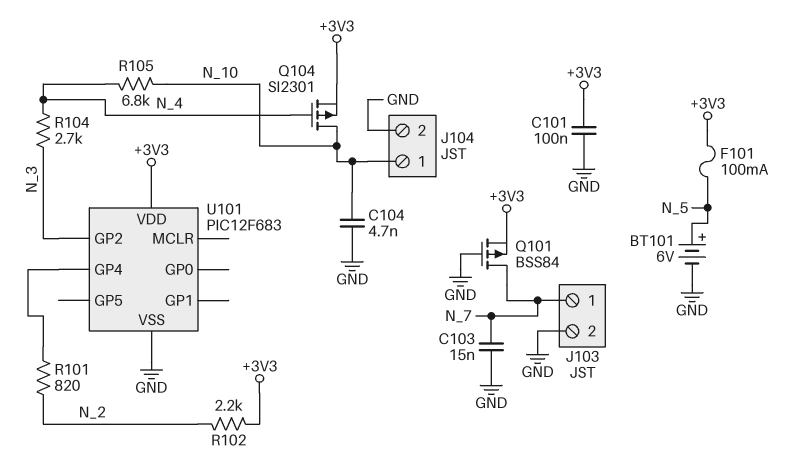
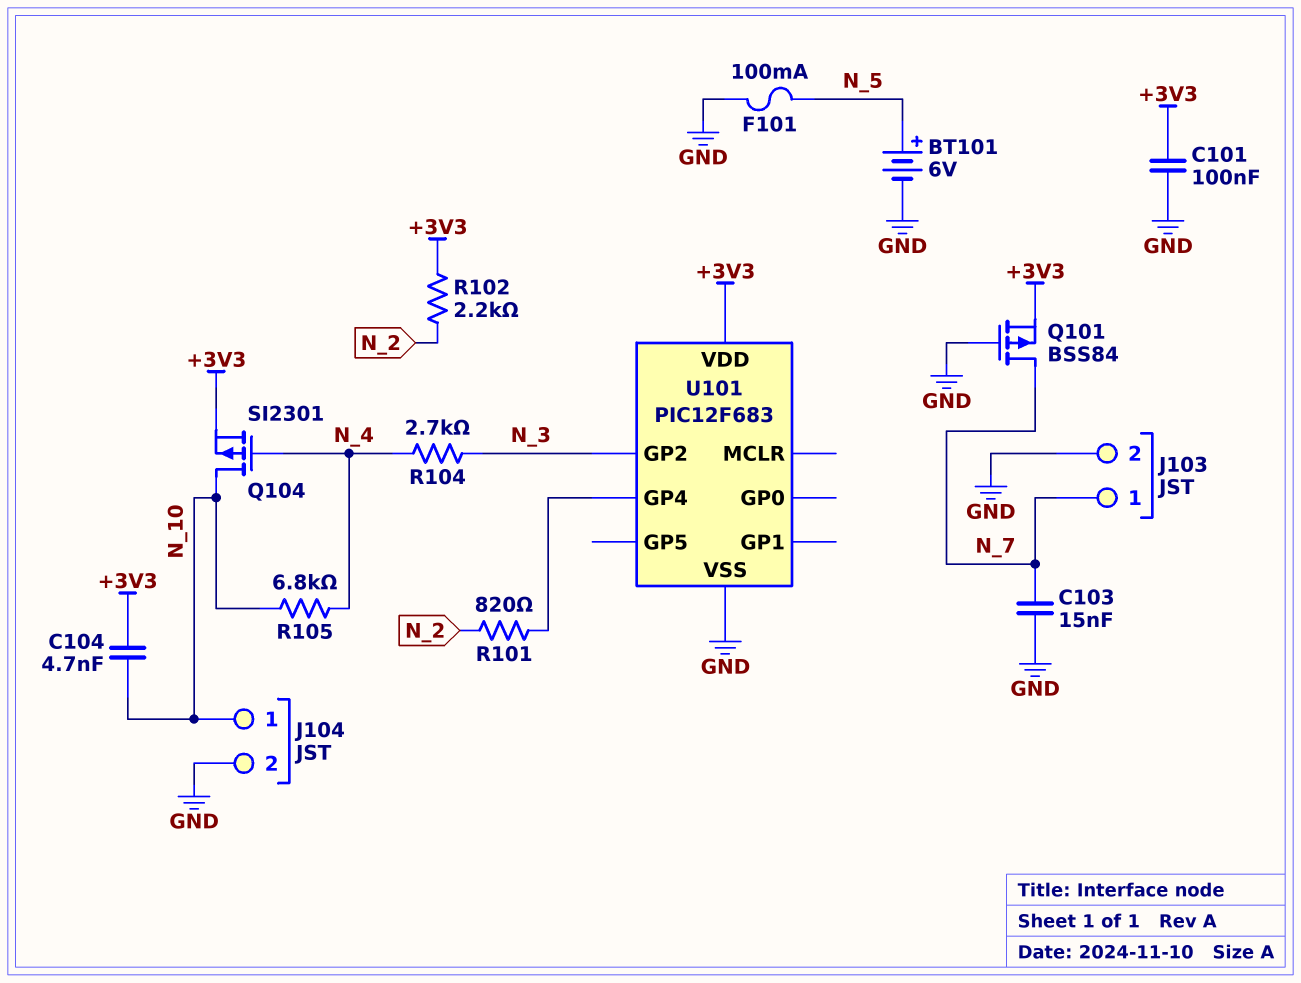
C104: 4.7nF (GND, N_10) -> 4.7nF (+3V3, N_10)
F101: 100mA (+3V3, N_5) -> 100mA (GND, N_5)

